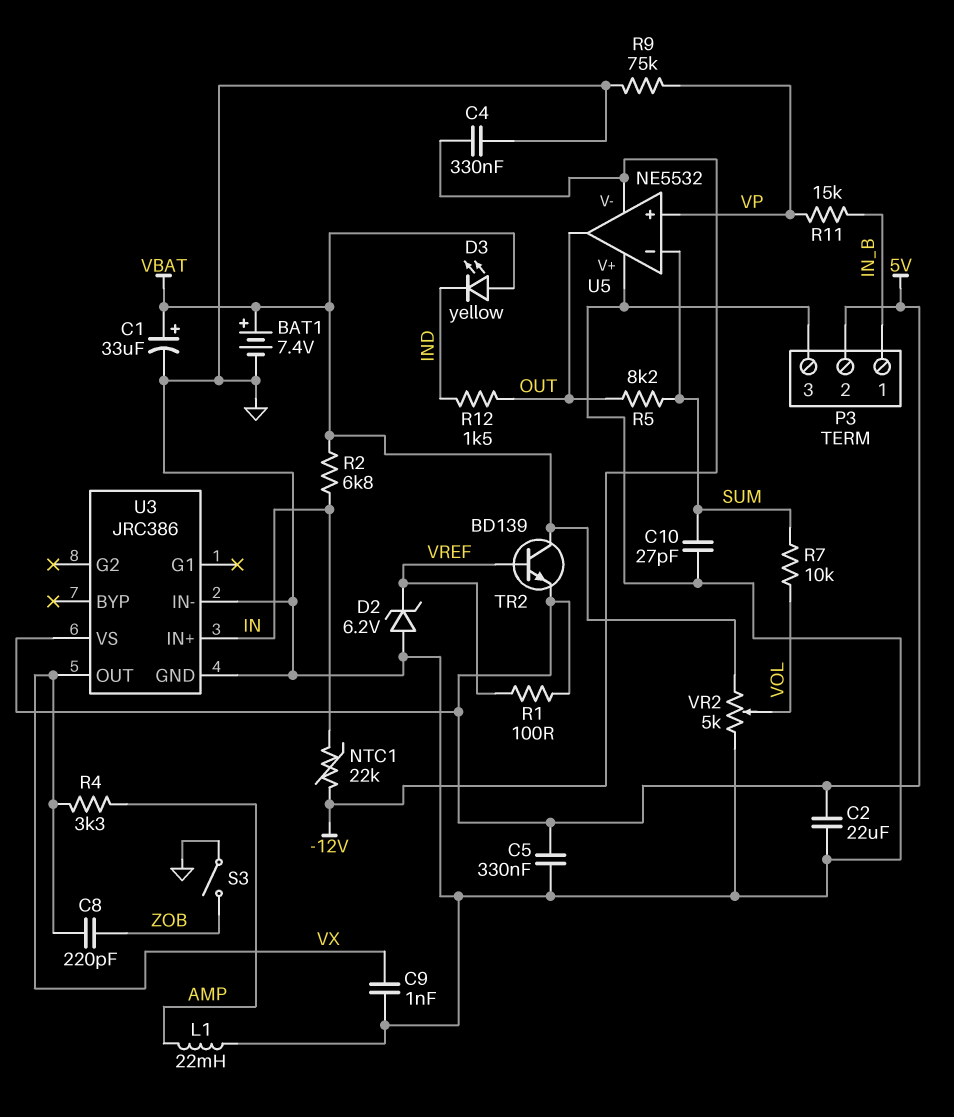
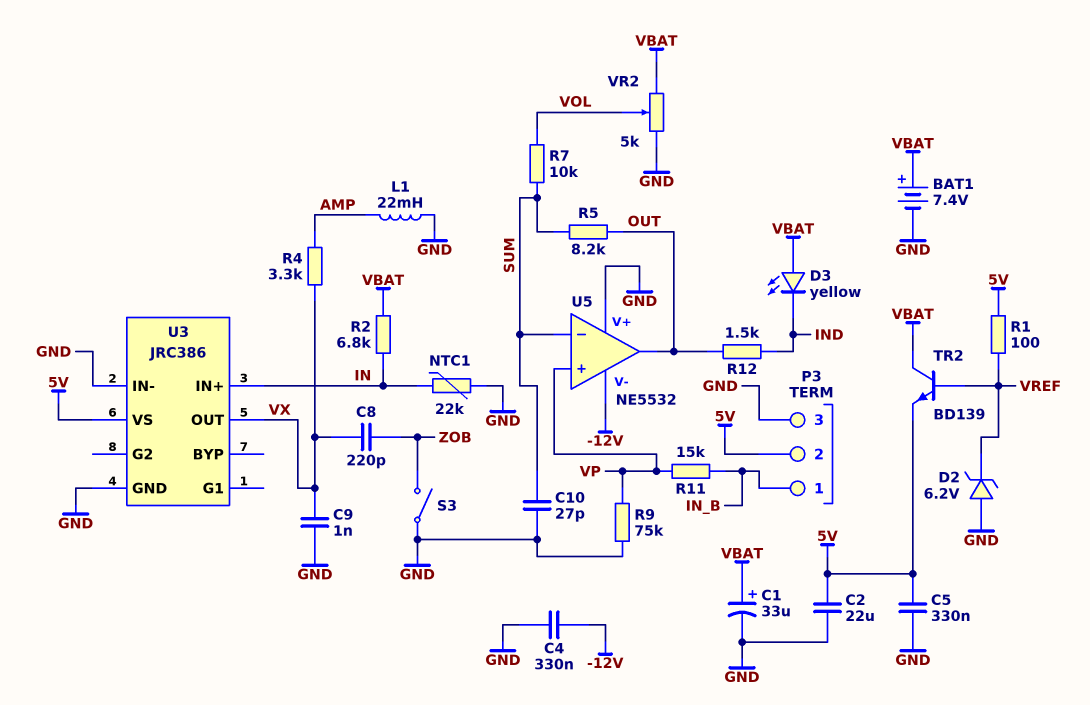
NTC1: 22k (-12V, IN) -> 22k (GND, IN)

